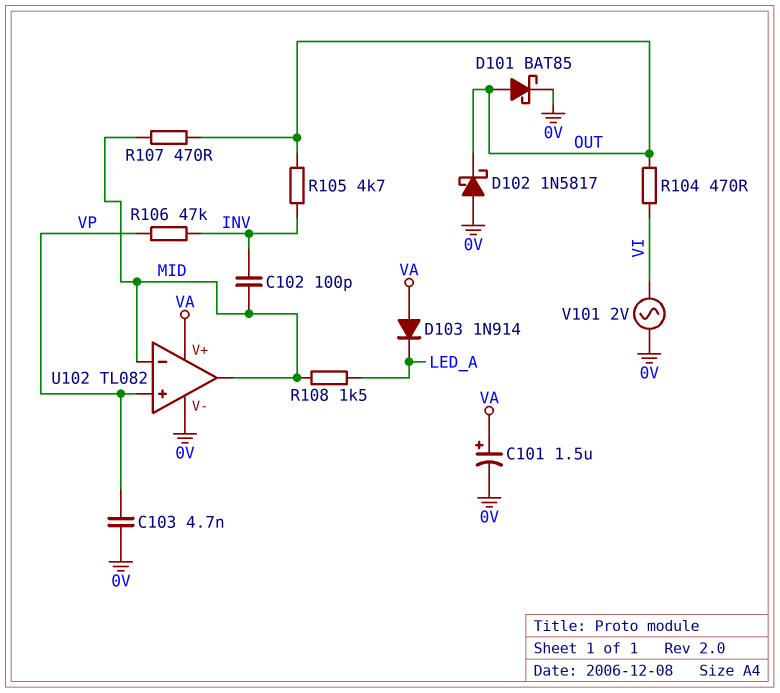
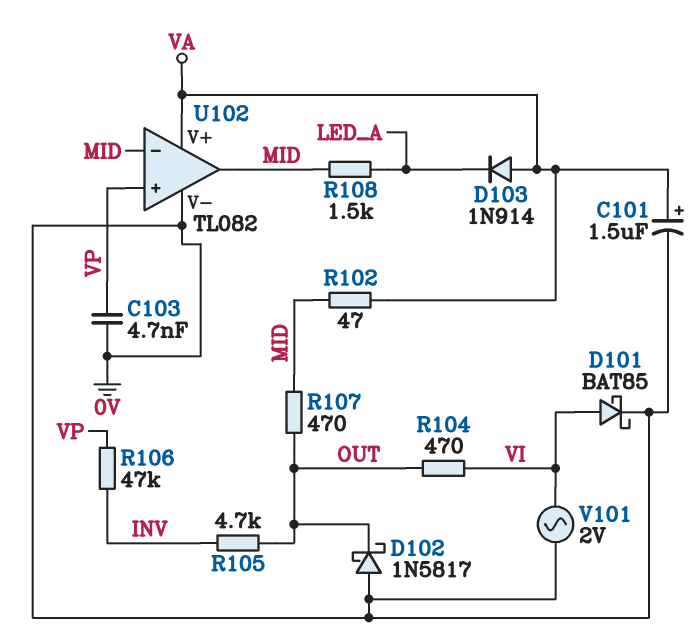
C102: 100pF (INV, MID) -> none
D101: schottky BAT85 (A OUT, K 0V) -> schottky BAT85 (A VI, K 0V)
R102: none -> 47 (MID, VA)

